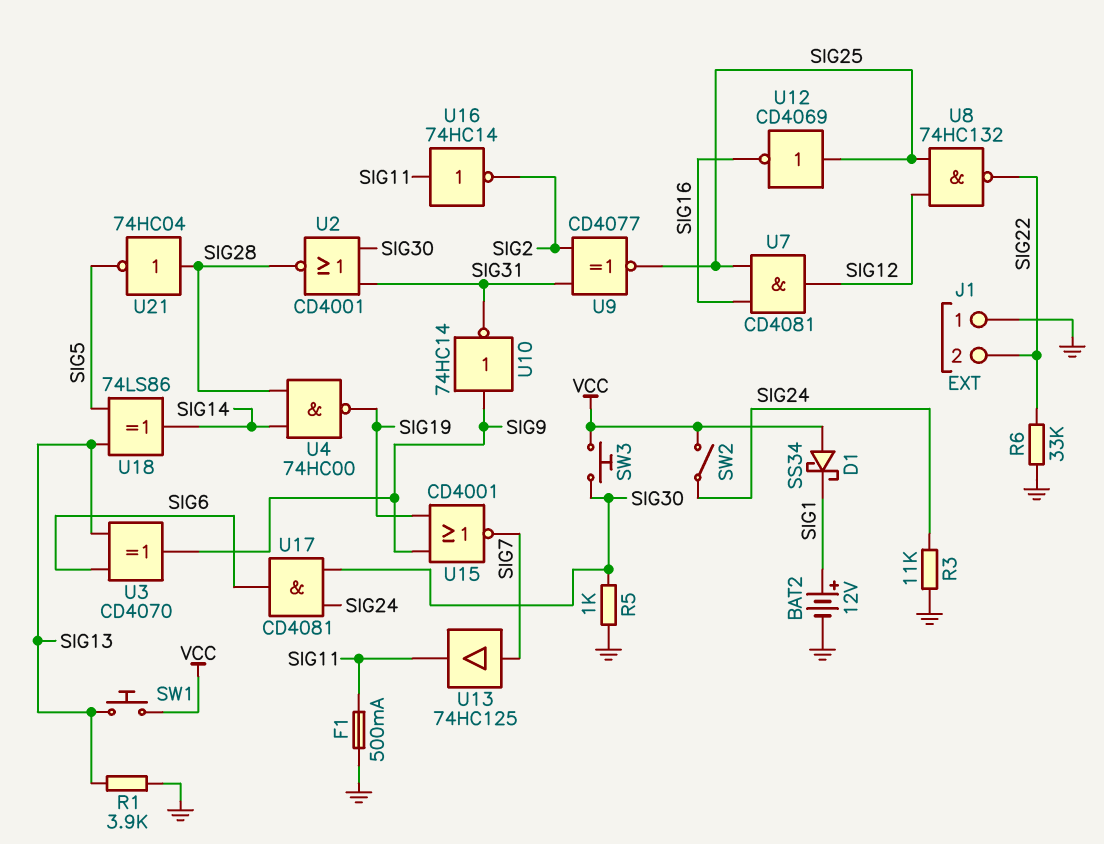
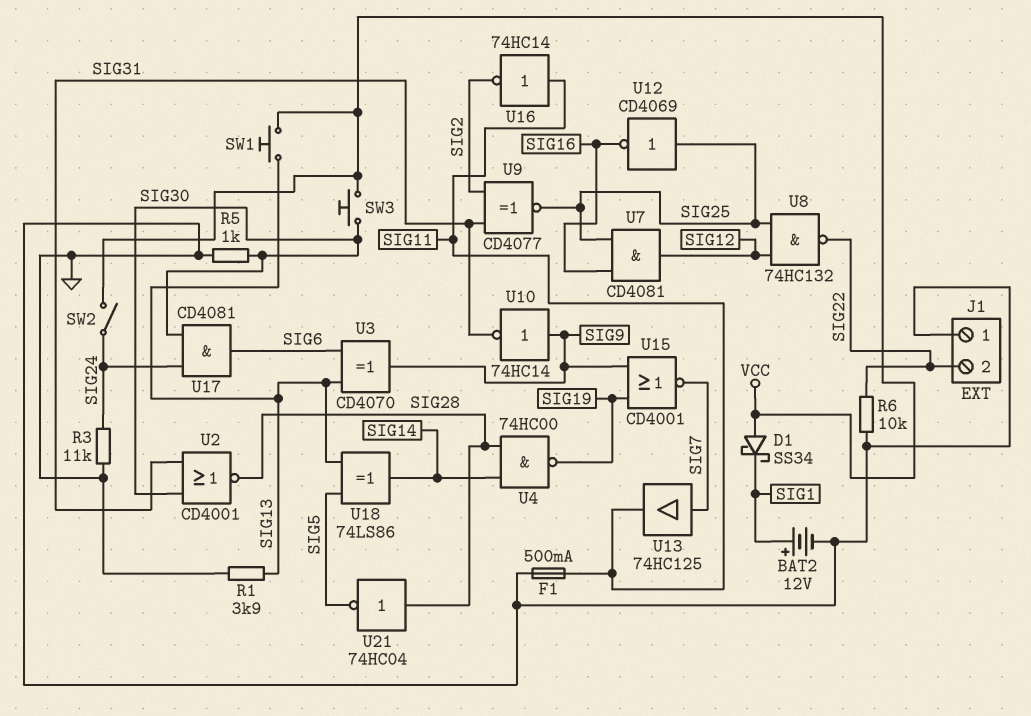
R6: 33k (GND, SIG22) -> 10k (GND, SIG22)

